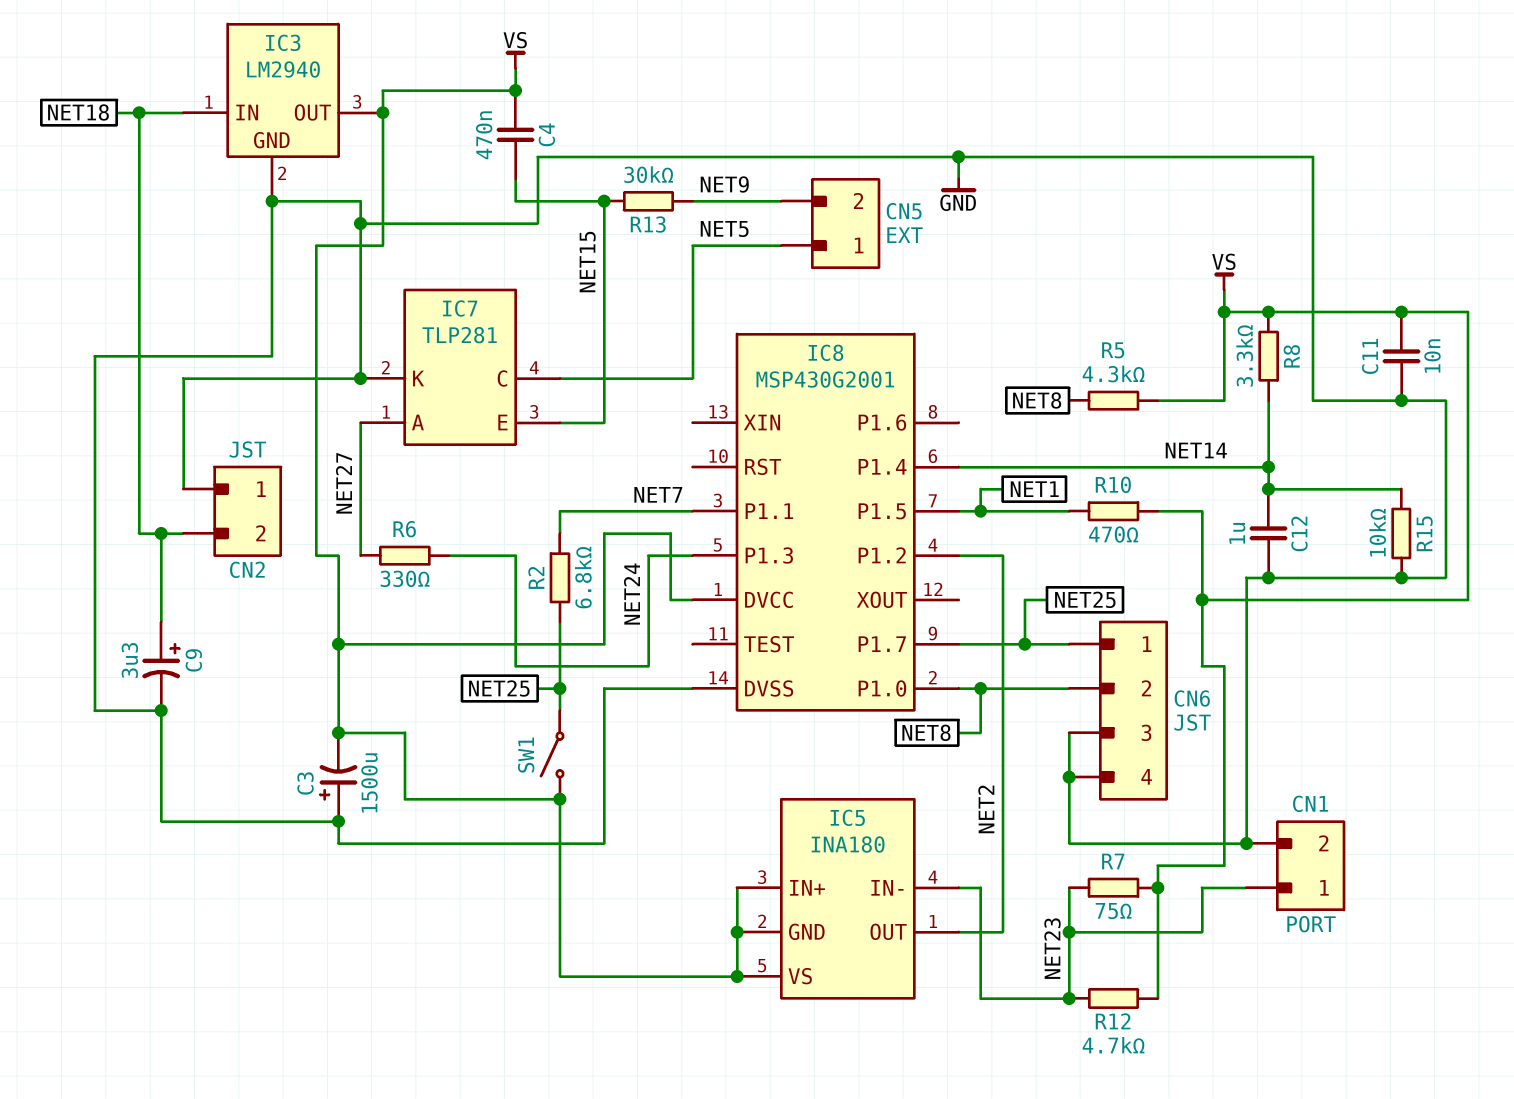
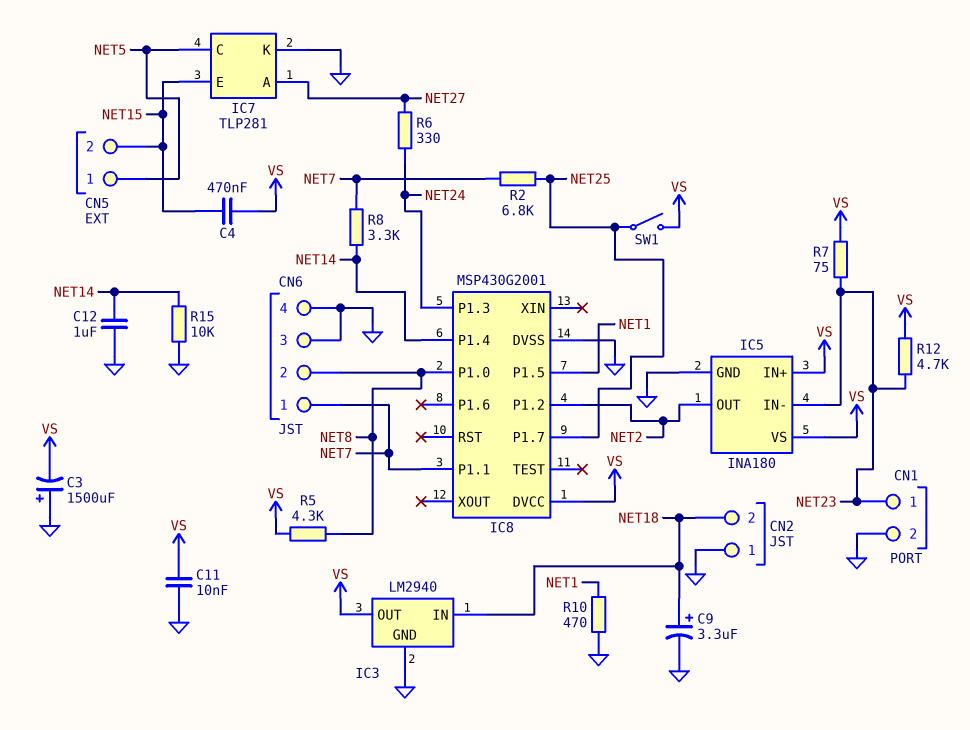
CN5 pin 2: NET9 -> NET15
CN6 pin 1: NET25 -> NET7
IC5 pin GND: VS -> GND
R8: 3.3k (NET14, VS) -> 3.3k (NET7, NET14)
R10: 470 (NET1, VS) -> 470 (GND, NET1)
R13: 30k (NET9, NET15) -> none

